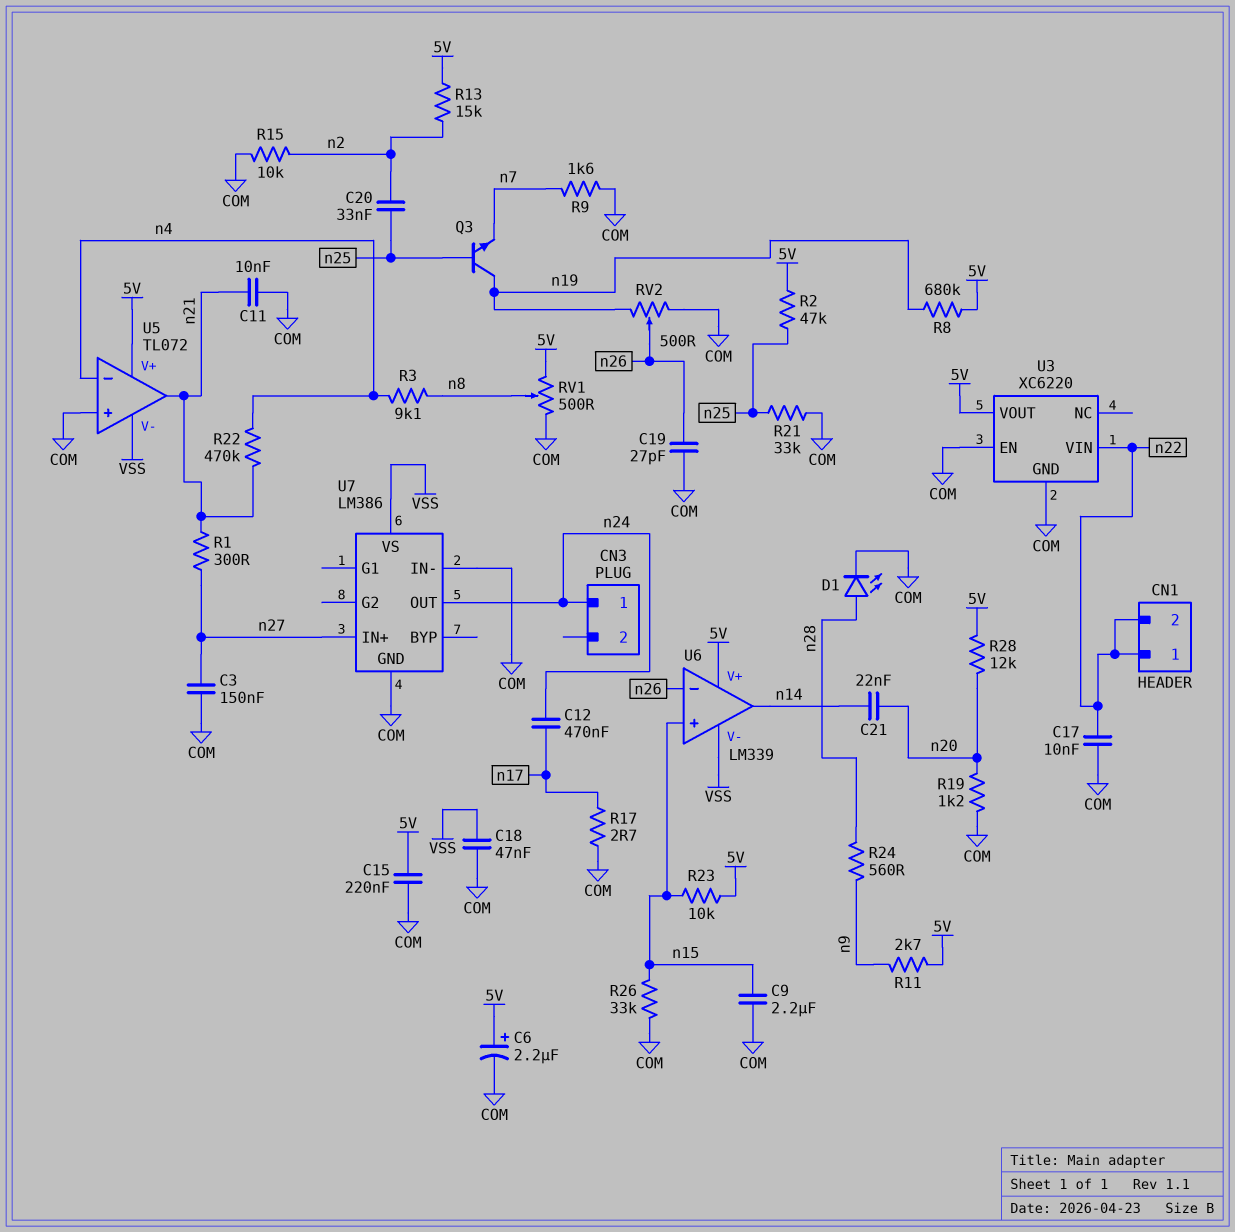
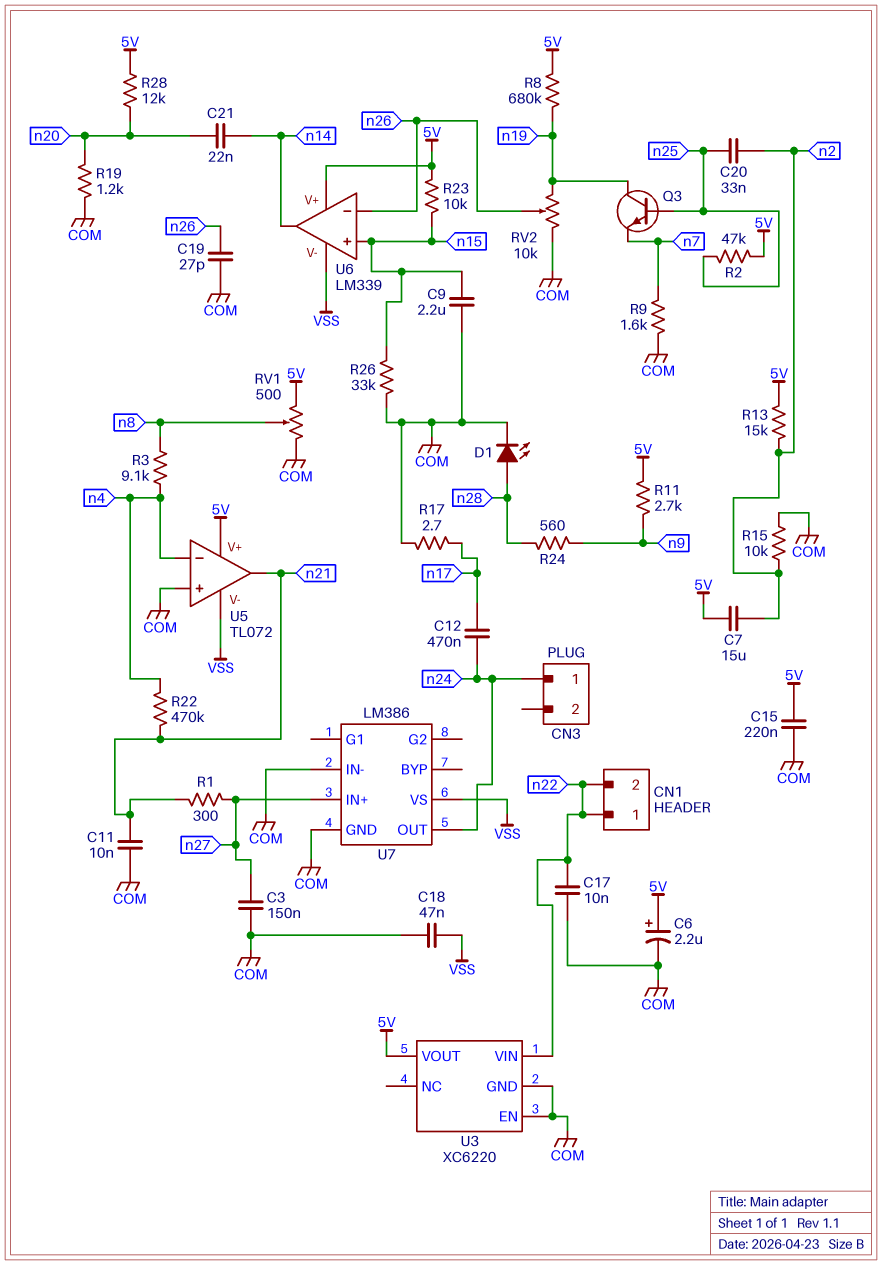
C7: none -> 15uF (5V, n2)
R21: 33k (COM, n25) -> none
RV2: 500 (COM, n19, wiper n26) -> 10k (COM, n19, wiper n26)

